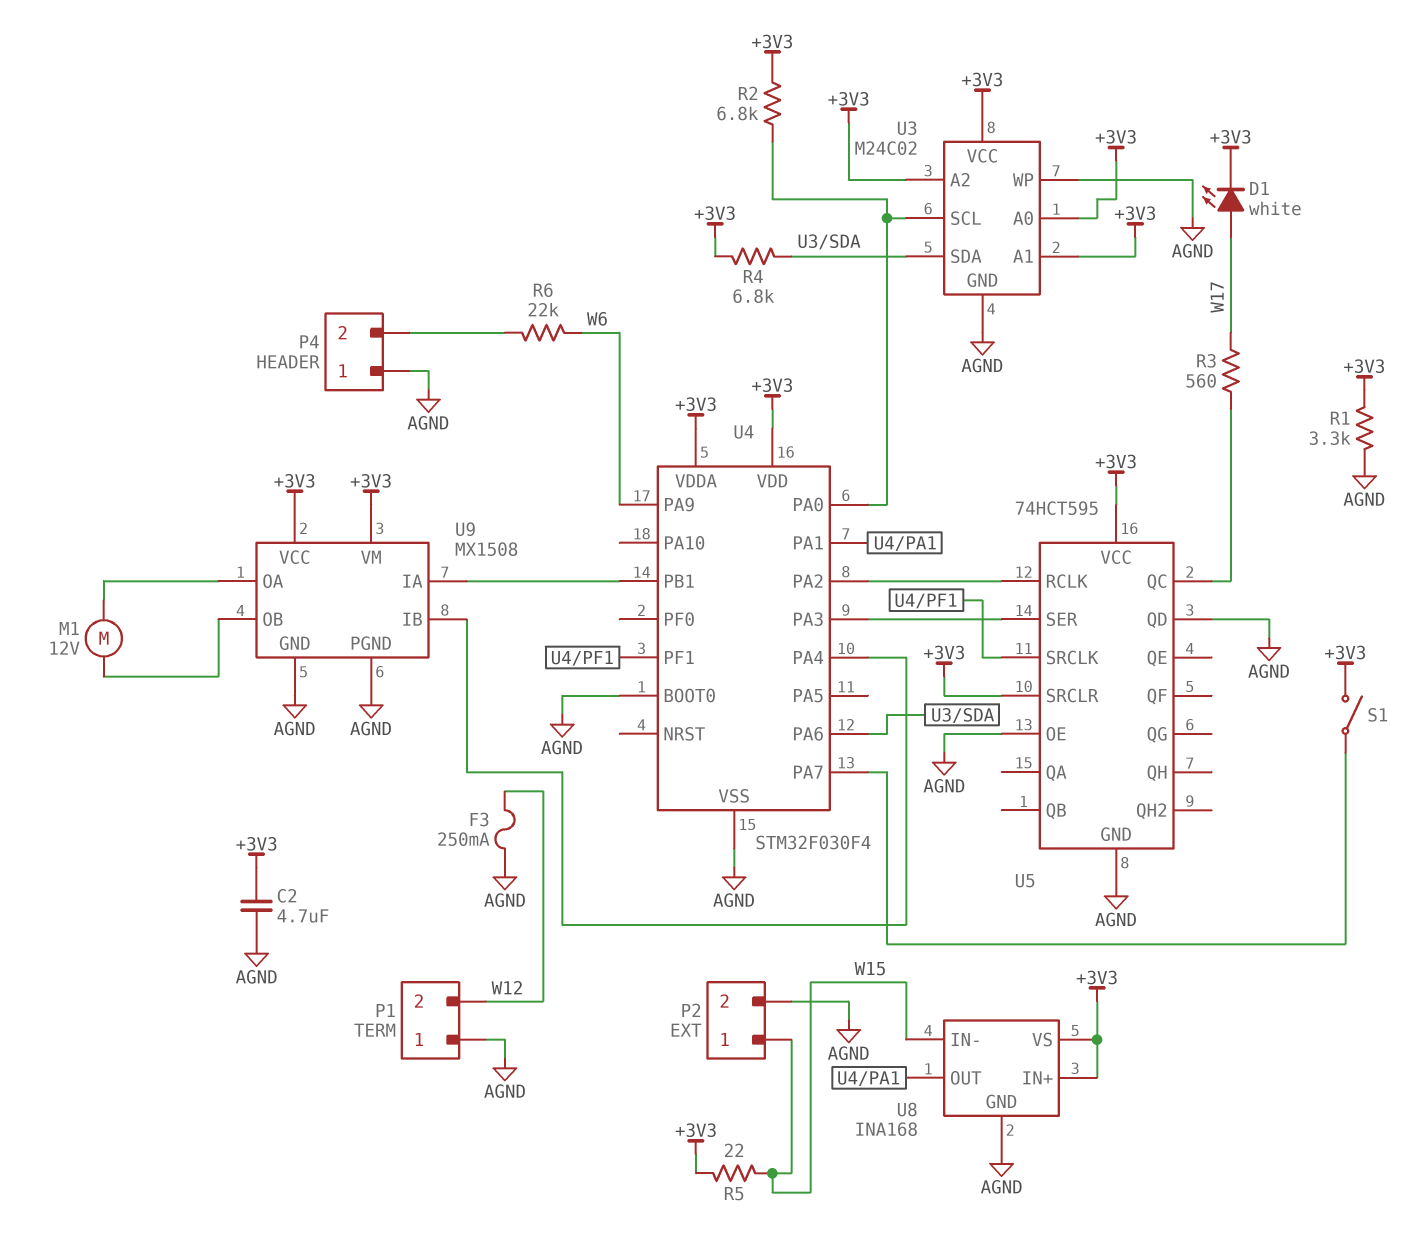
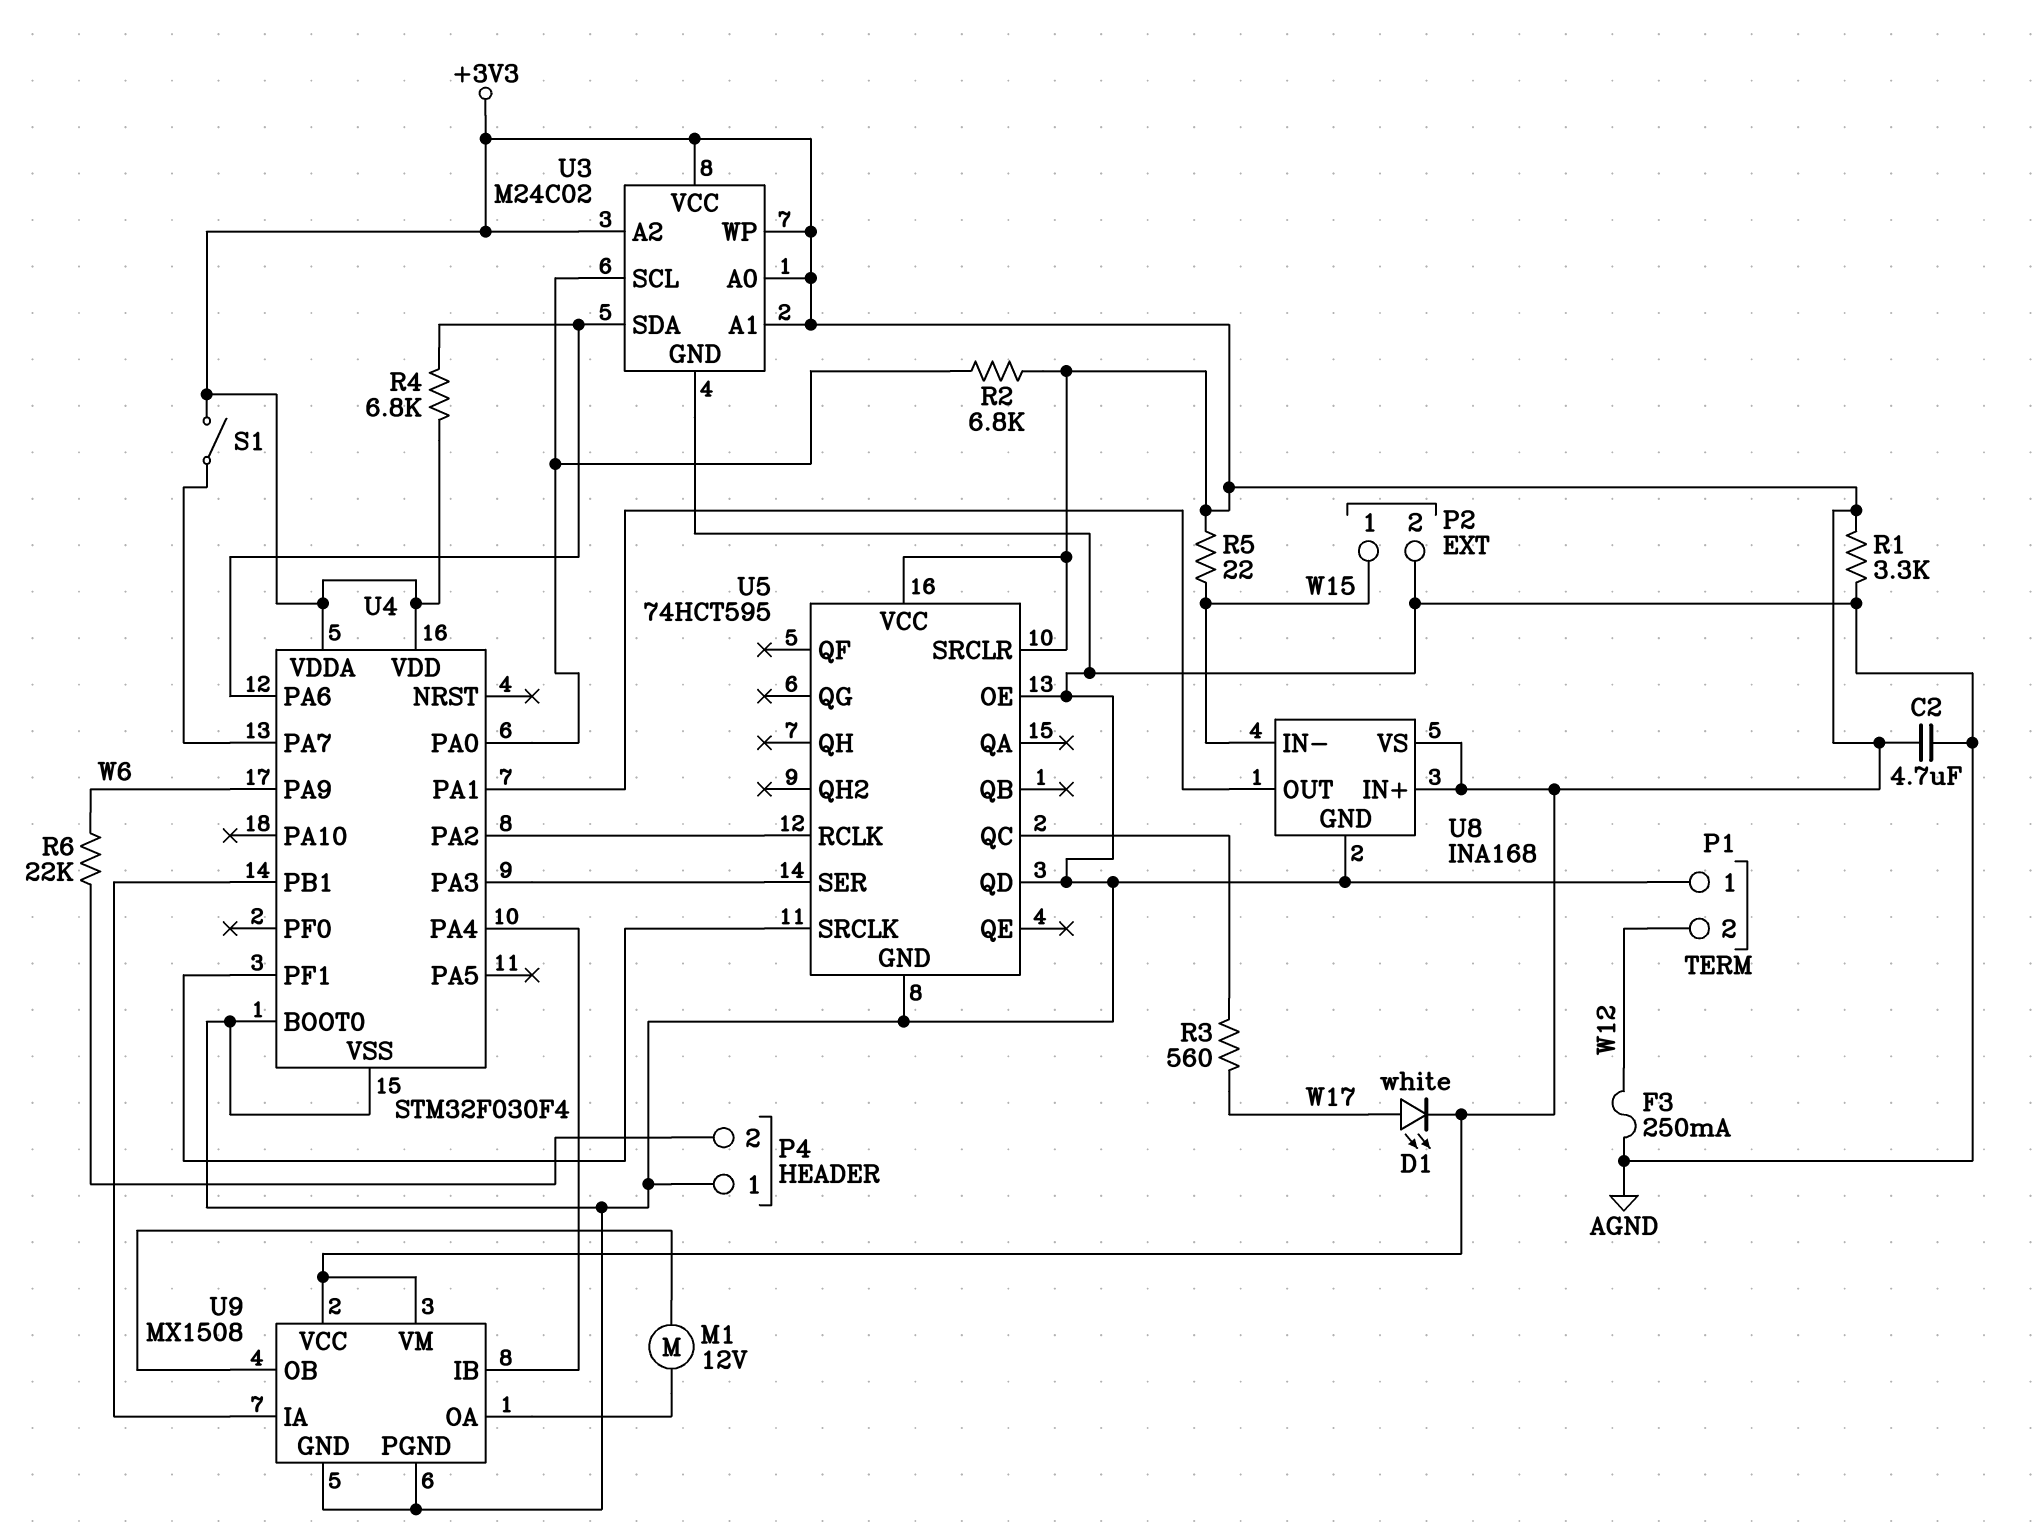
U3 pin WP: AGND -> +3V3

